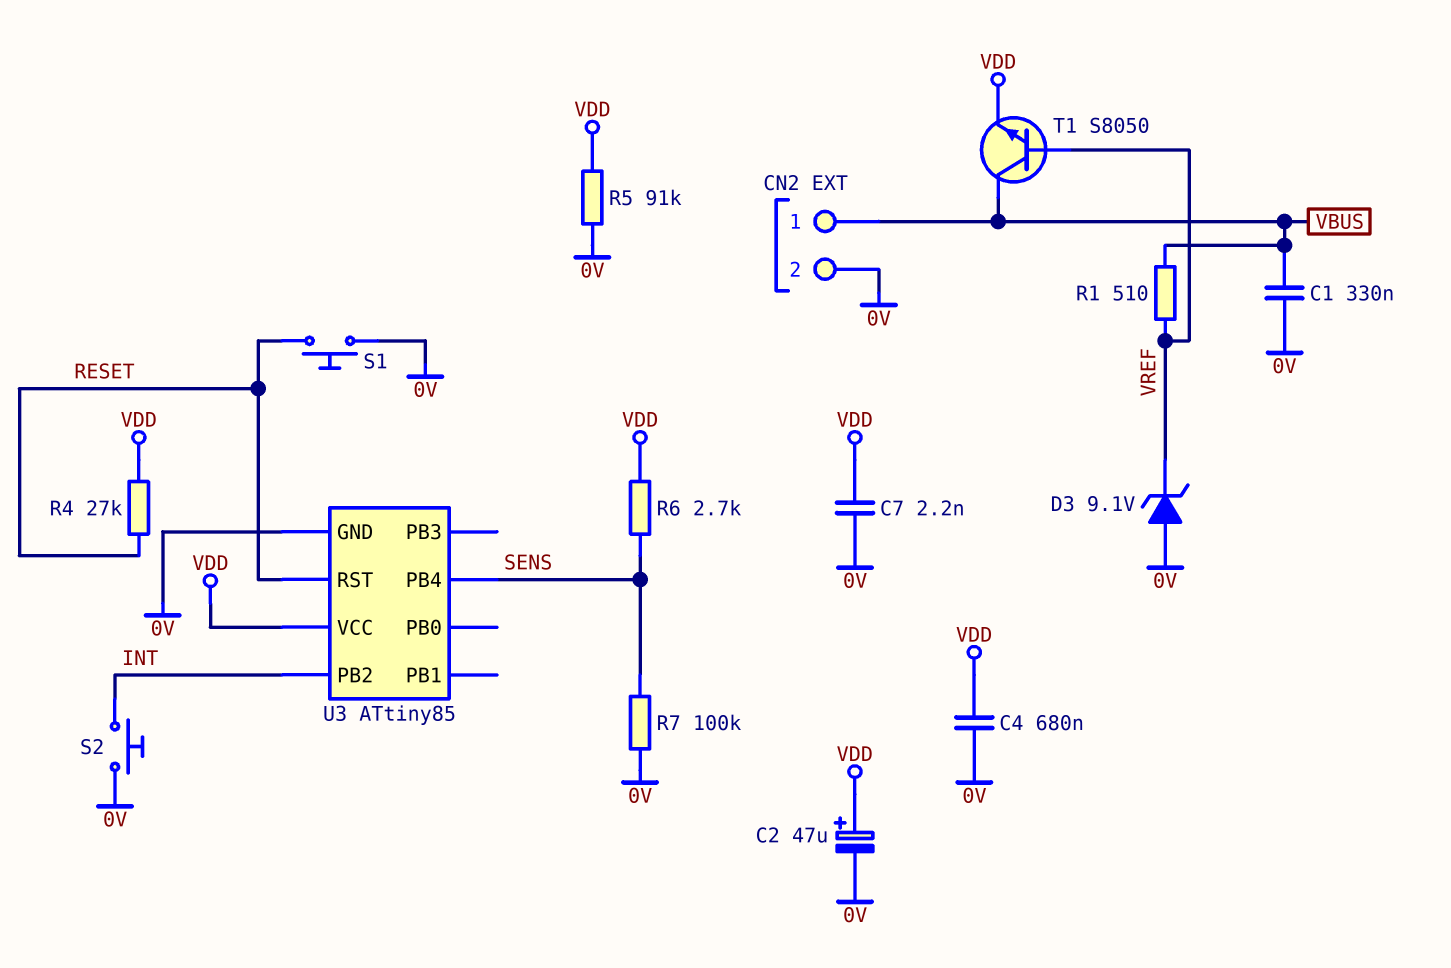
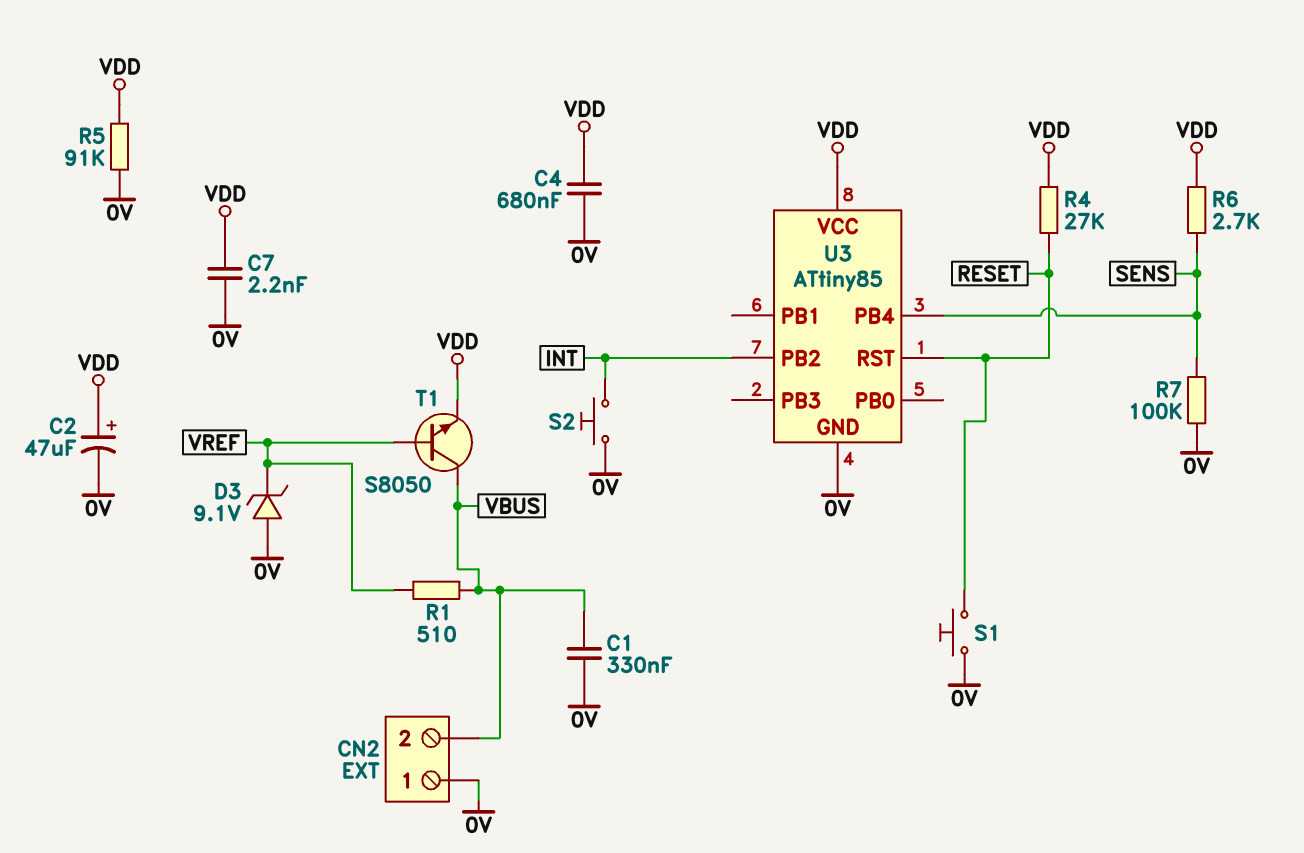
CN2 pin 1: VBUS -> 0V
CN2 pin 2: 0V -> VBUS

